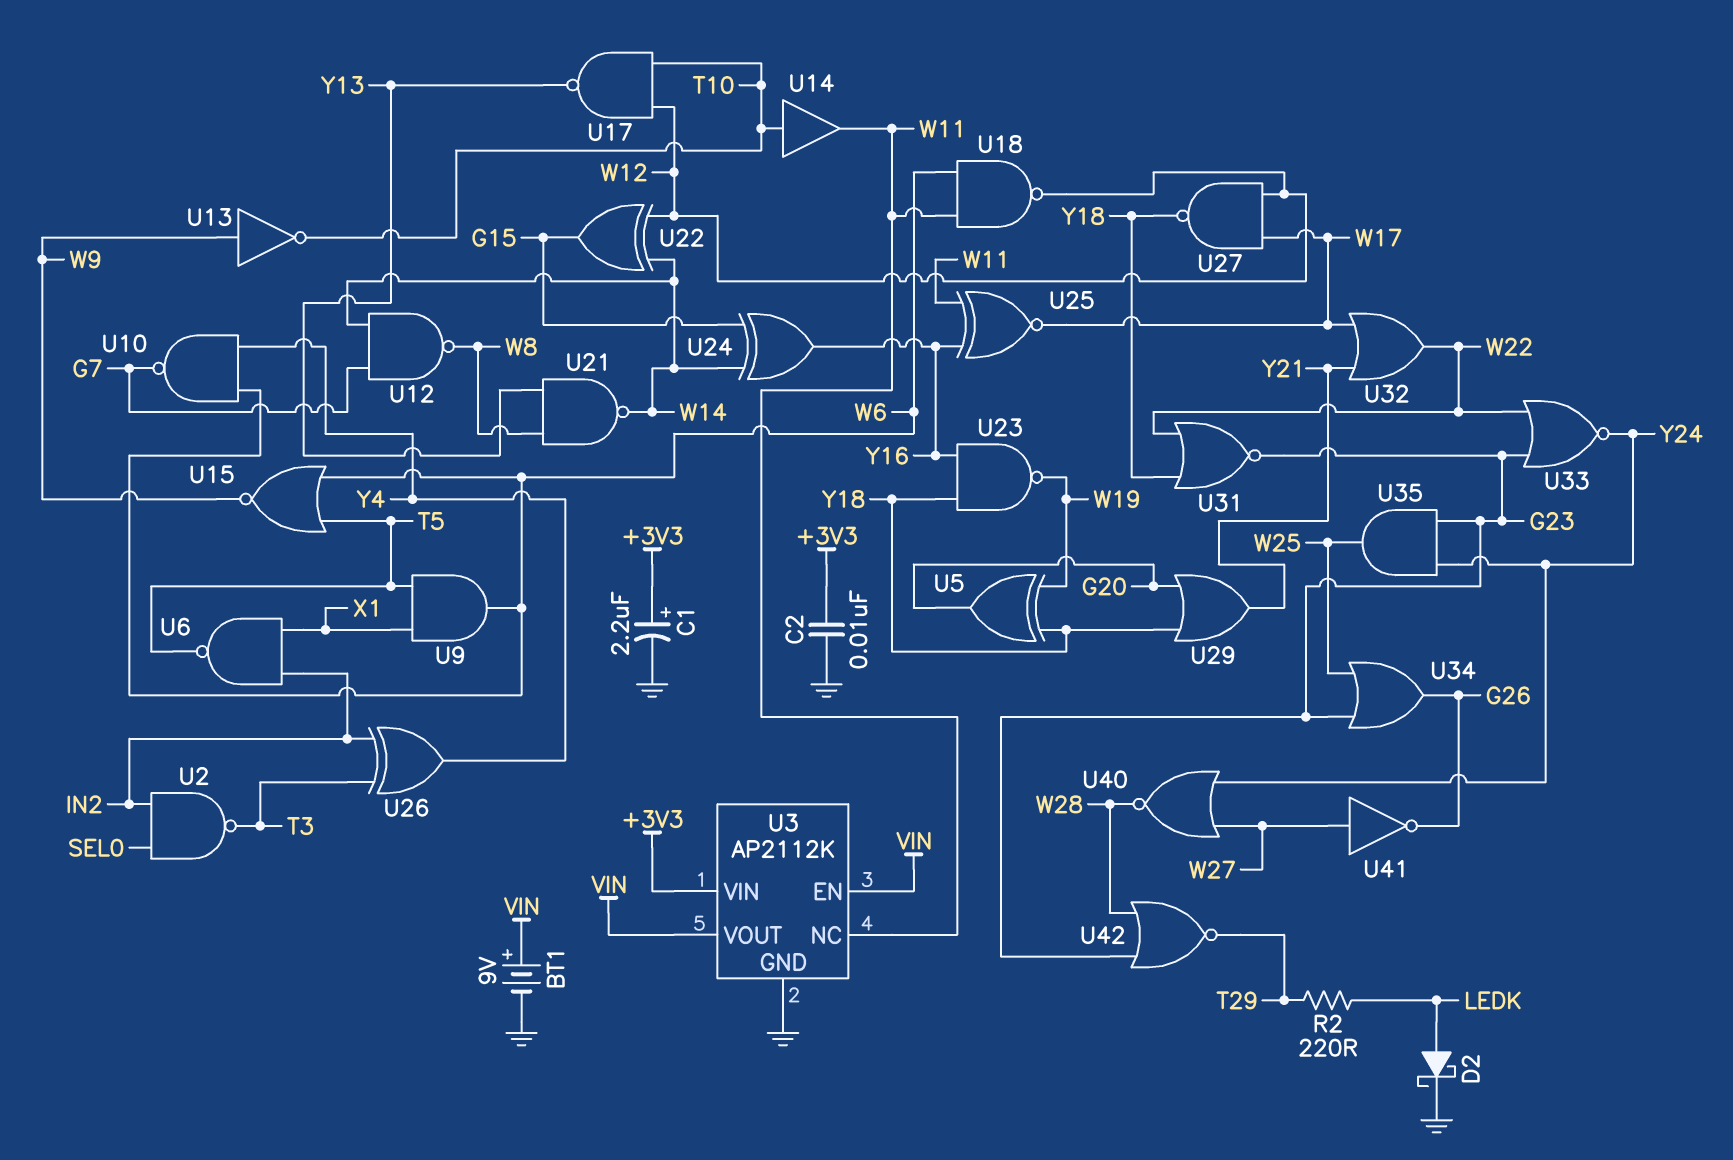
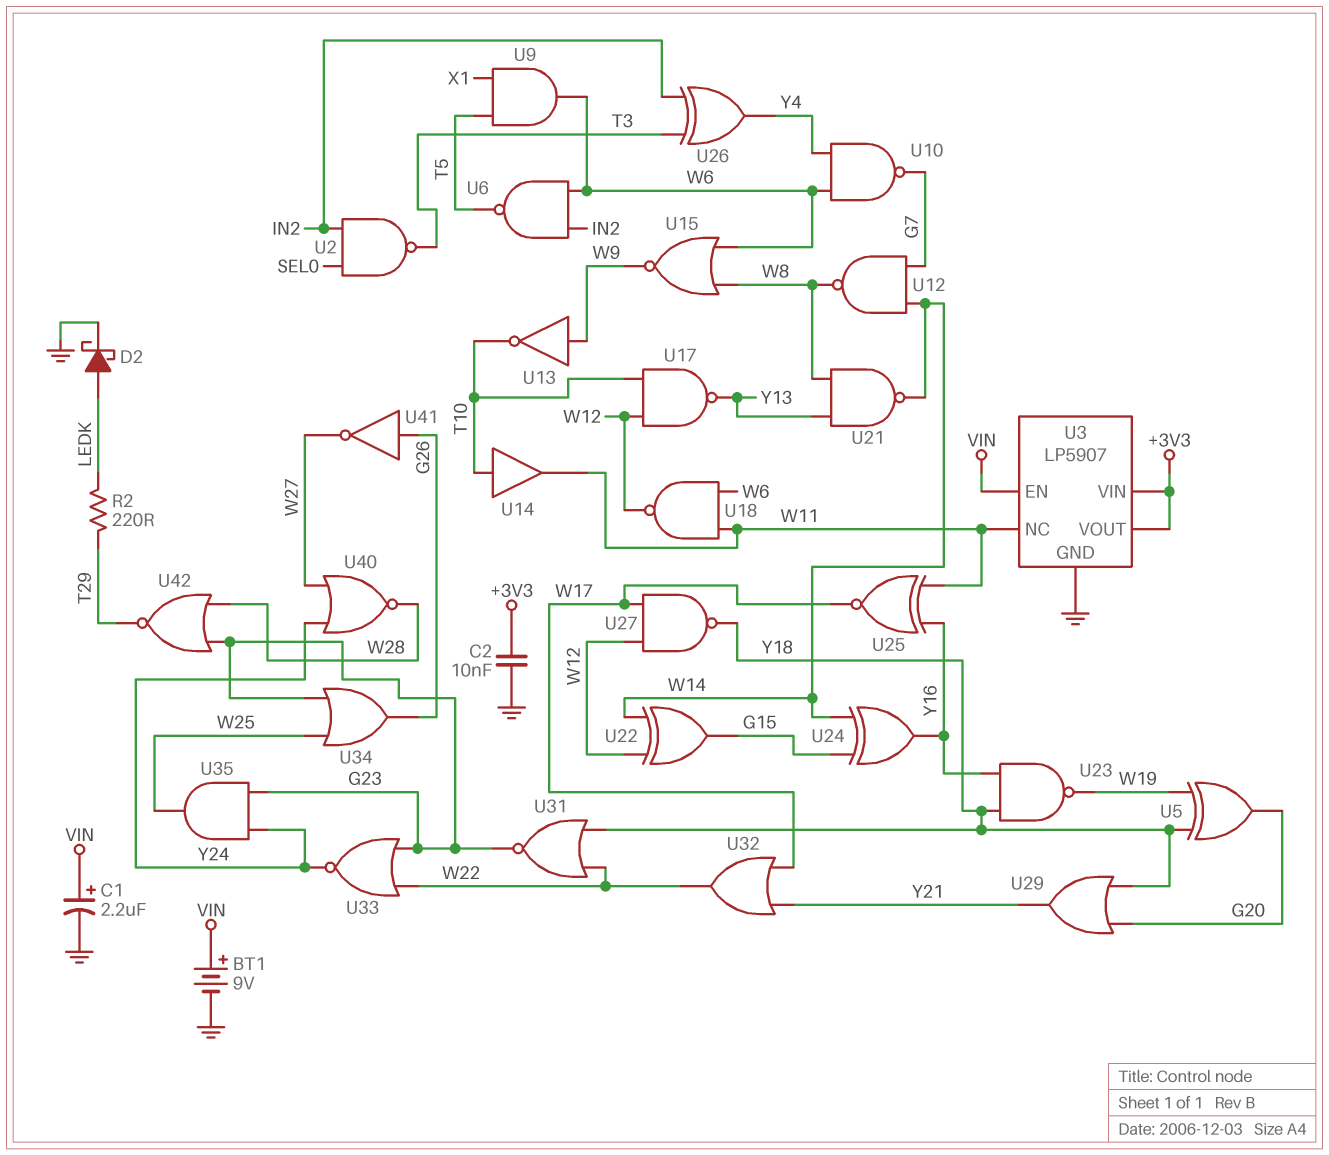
C1: 2.2uF (plus +3V3, minus GND) -> 2.2uF (plus VIN, minus GND)
U3: AP2112K -> LP5907
U3 pin VOUT: VIN -> +3V3
U6: NAND (in IN2, in X1, out T5) -> NAND (in IN2, in W6, out T5)
U15: NOR (in T5, in W6, out W9) -> NOR (in W6, in W8, out W9)
U41: NOT (in W27, out G26) -> NOT (in G26, out W27)

